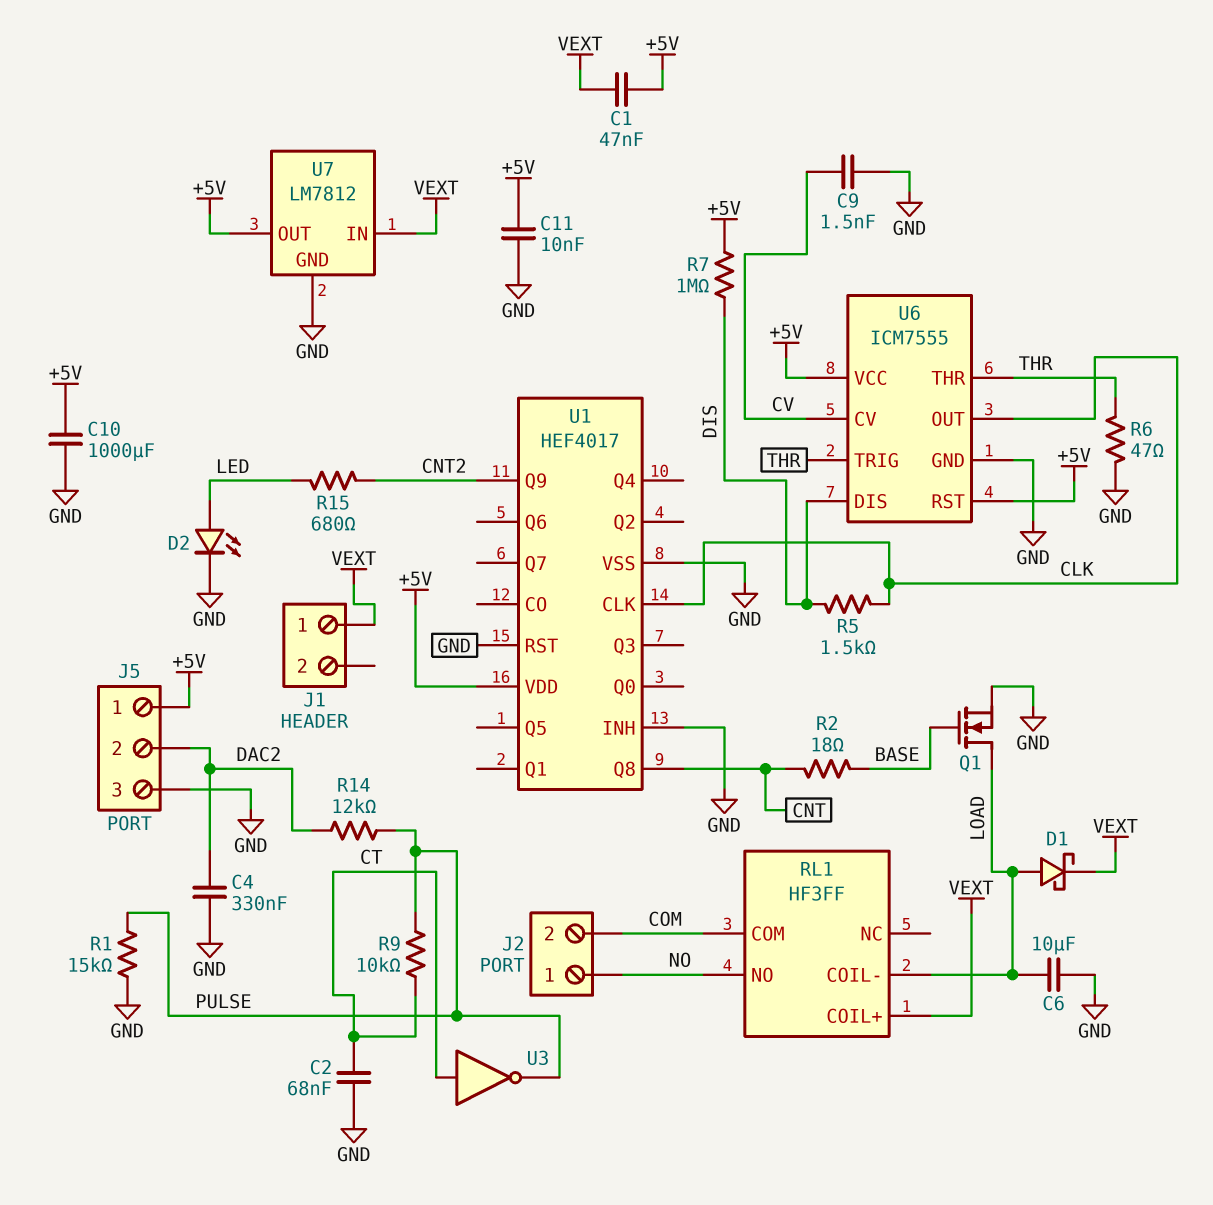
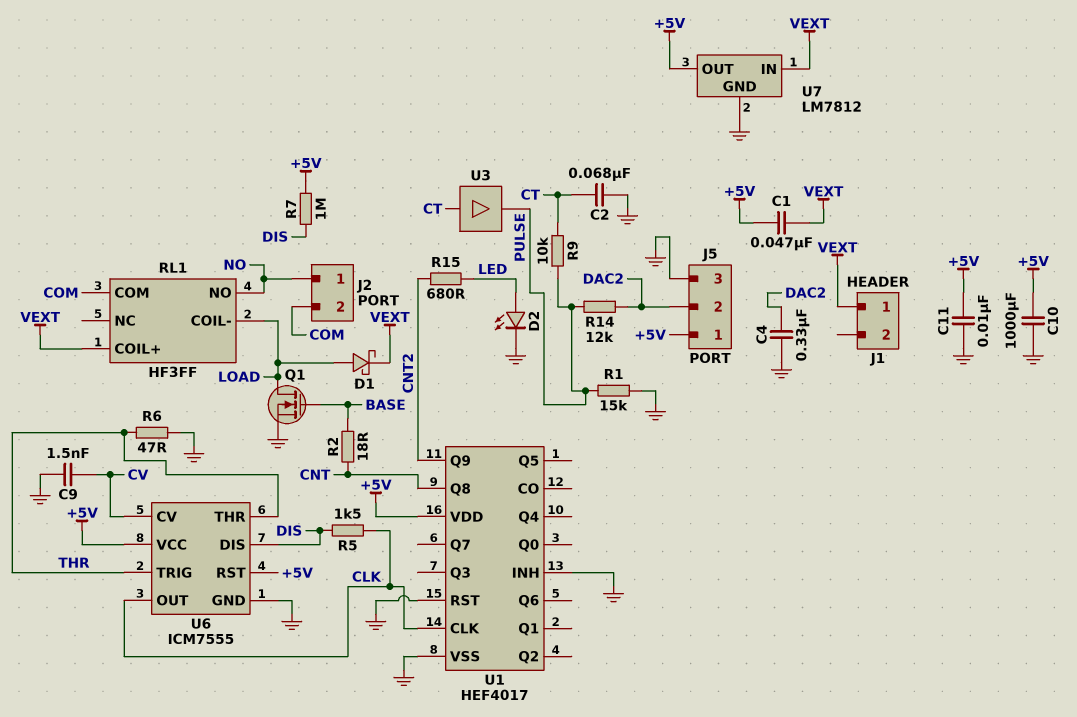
C6: 10uF (GND, LOAD) -> none
U3: NOT (in CT, out PULSE) -> buffer (in CT, out PULSE)

